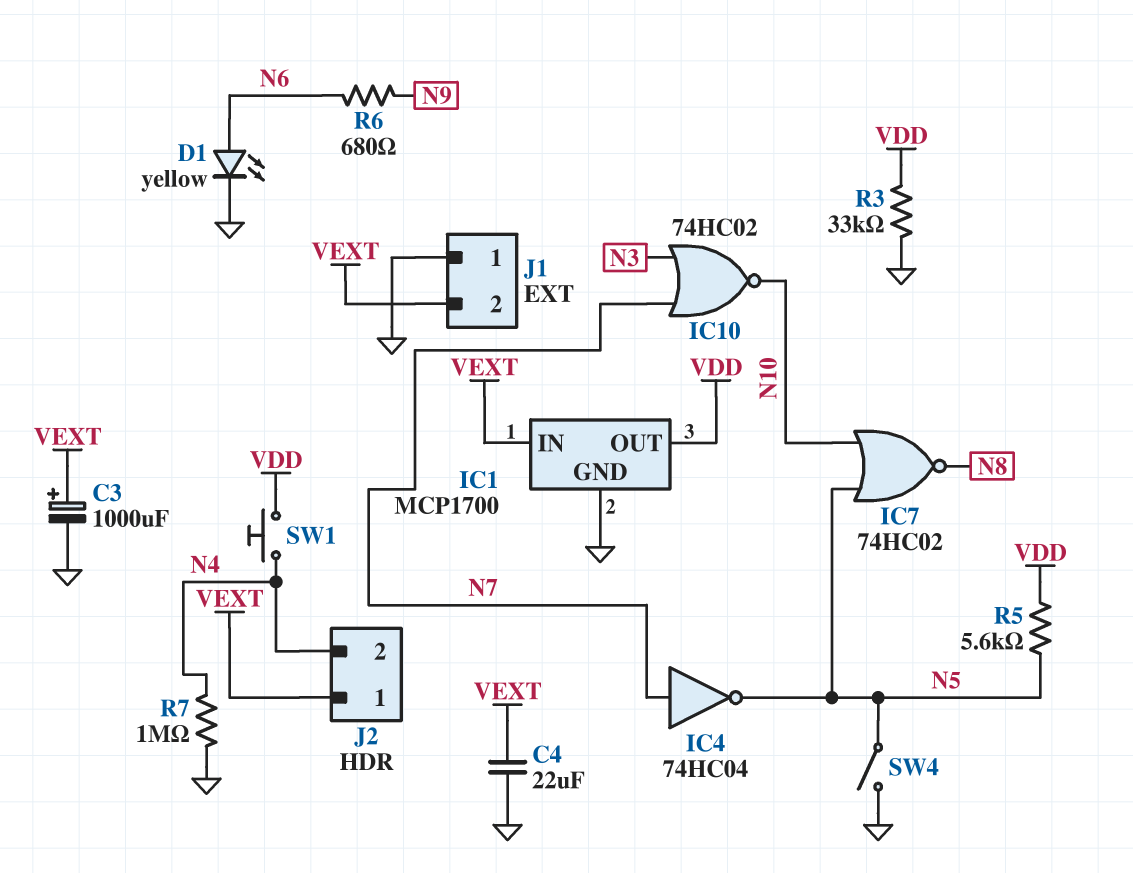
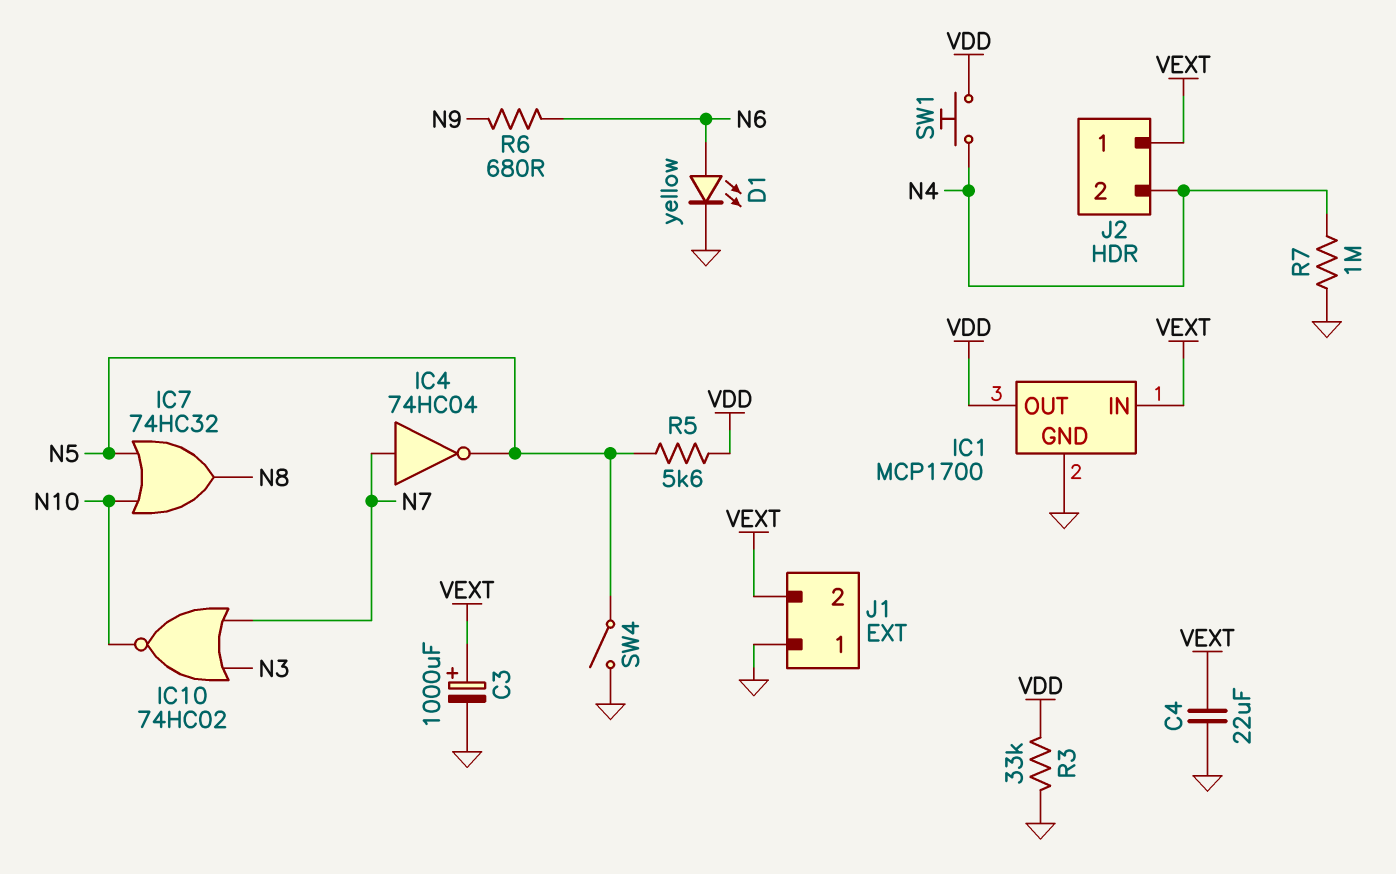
IC7: NOR 74HC02 (in N5, in N10, out N8) -> OR 74HC32 (in N5, in N10, out N8)

